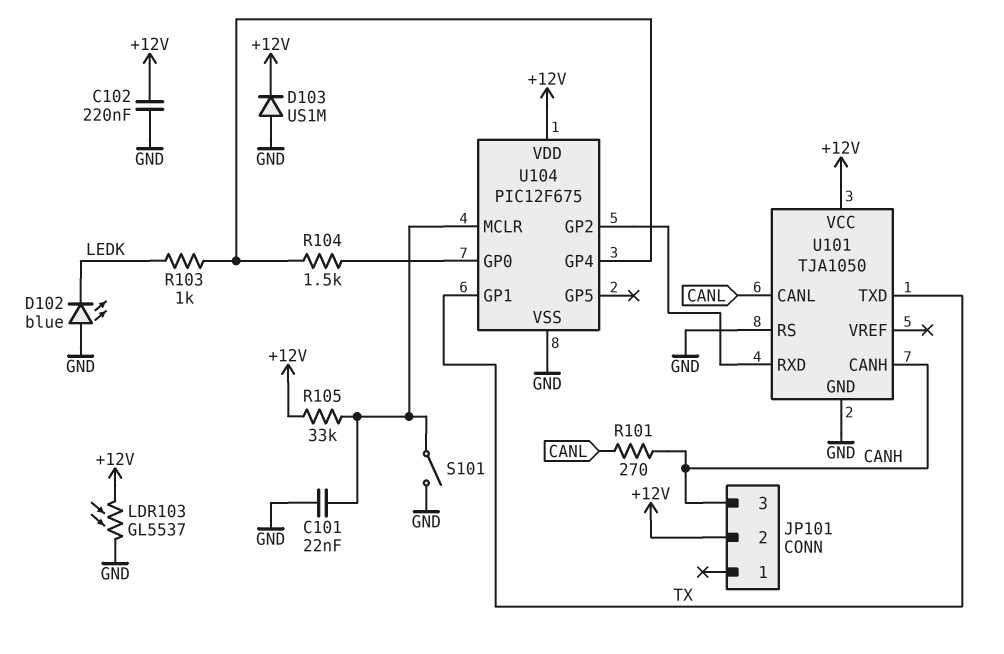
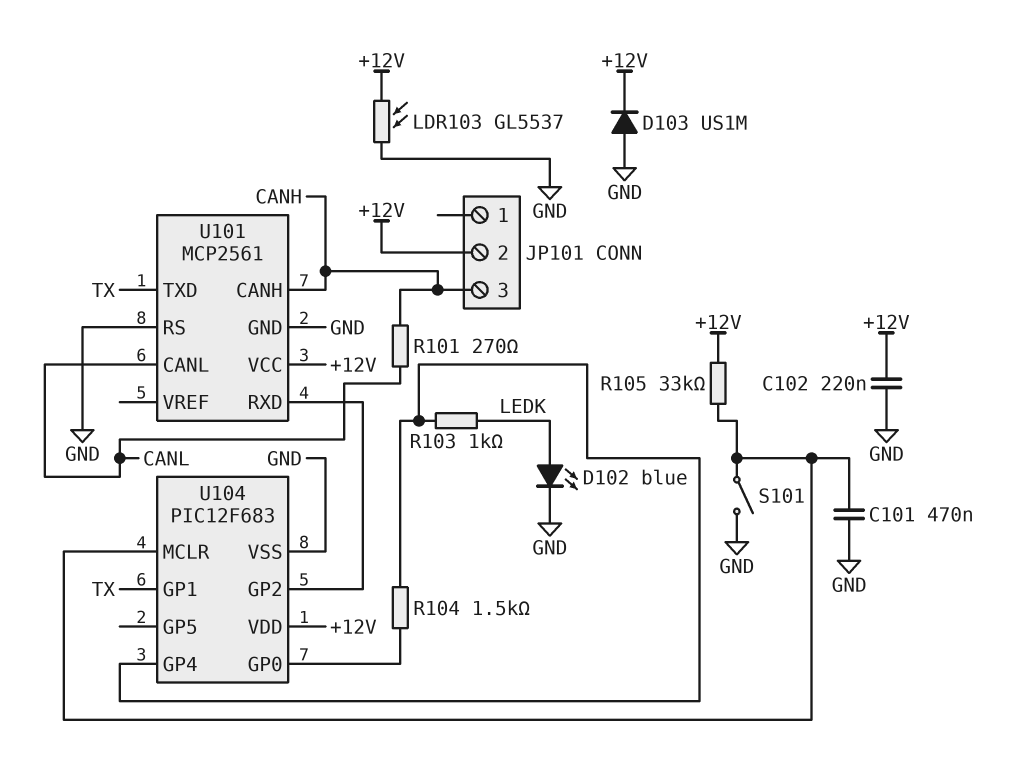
C101: 22nF (GND, U104/MCLR) -> 470nF (GND, U104/MCLR)
D102: LED blue (A GND, K LEDK) -> LED blue (A LEDK, K GND)
U101: TJA1050 -> MCP2561
U104: PIC12F675 -> PIC12F683

